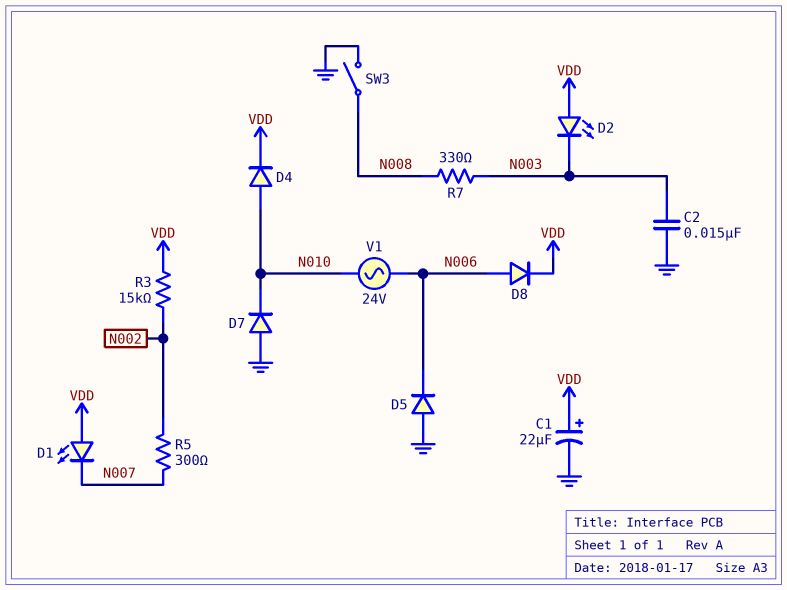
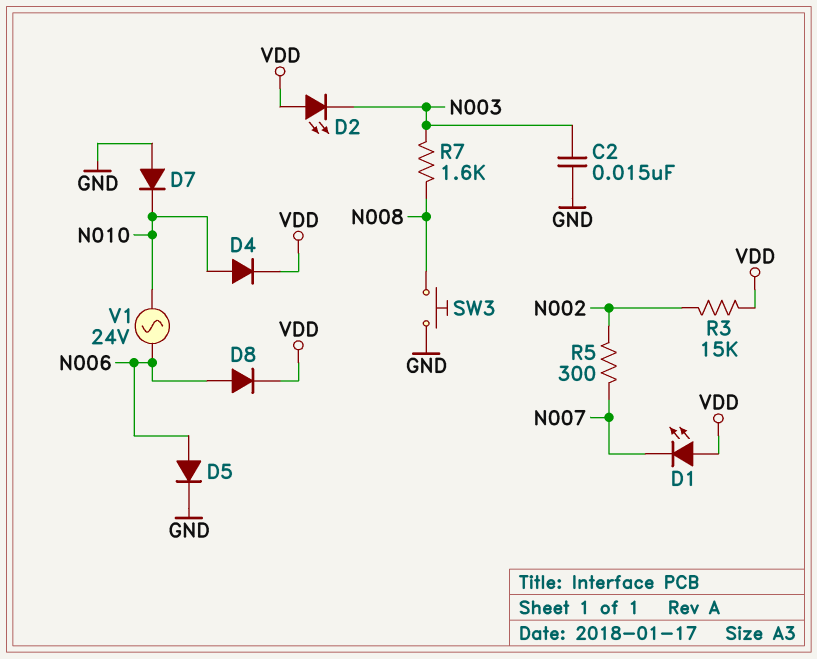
C1: 22uF (plus VDD, minus GND) -> none
D5: diode (A GND, K N006) -> diode (A N006, K GND)
R7: 330 (N003, N008) -> 1.6k (N003, N008)
SW3: switch (GND, N008) -> button (GND, N008)

